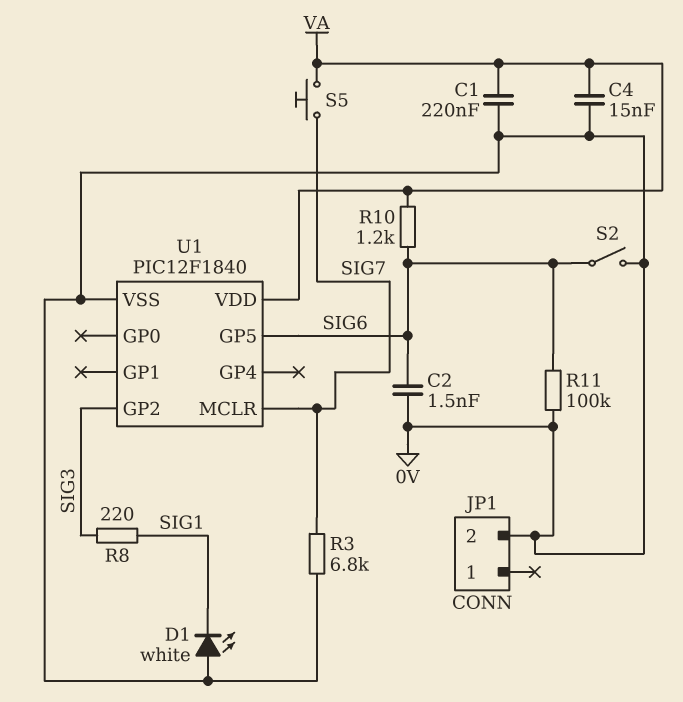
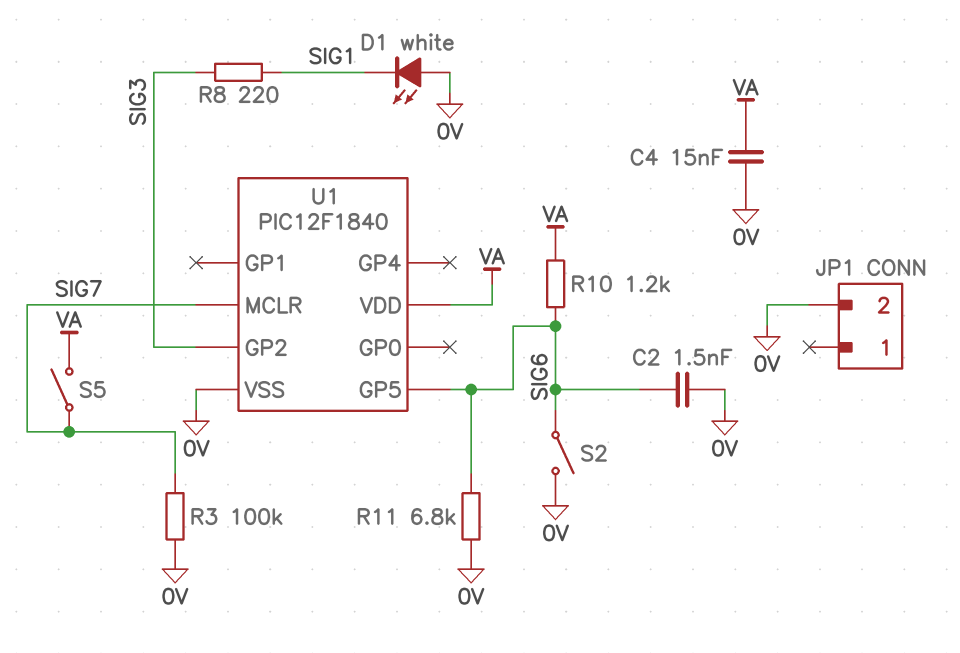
C1: 220nF (0V, VA) -> none
R3: 6.8k (0V, SIG7) -> 100k (0V, SIG7)
R11: 100k (0V, SIG6) -> 6.8k (0V, SIG6)
S5: button (SIG7, VA) -> switch (SIG7, VA)

